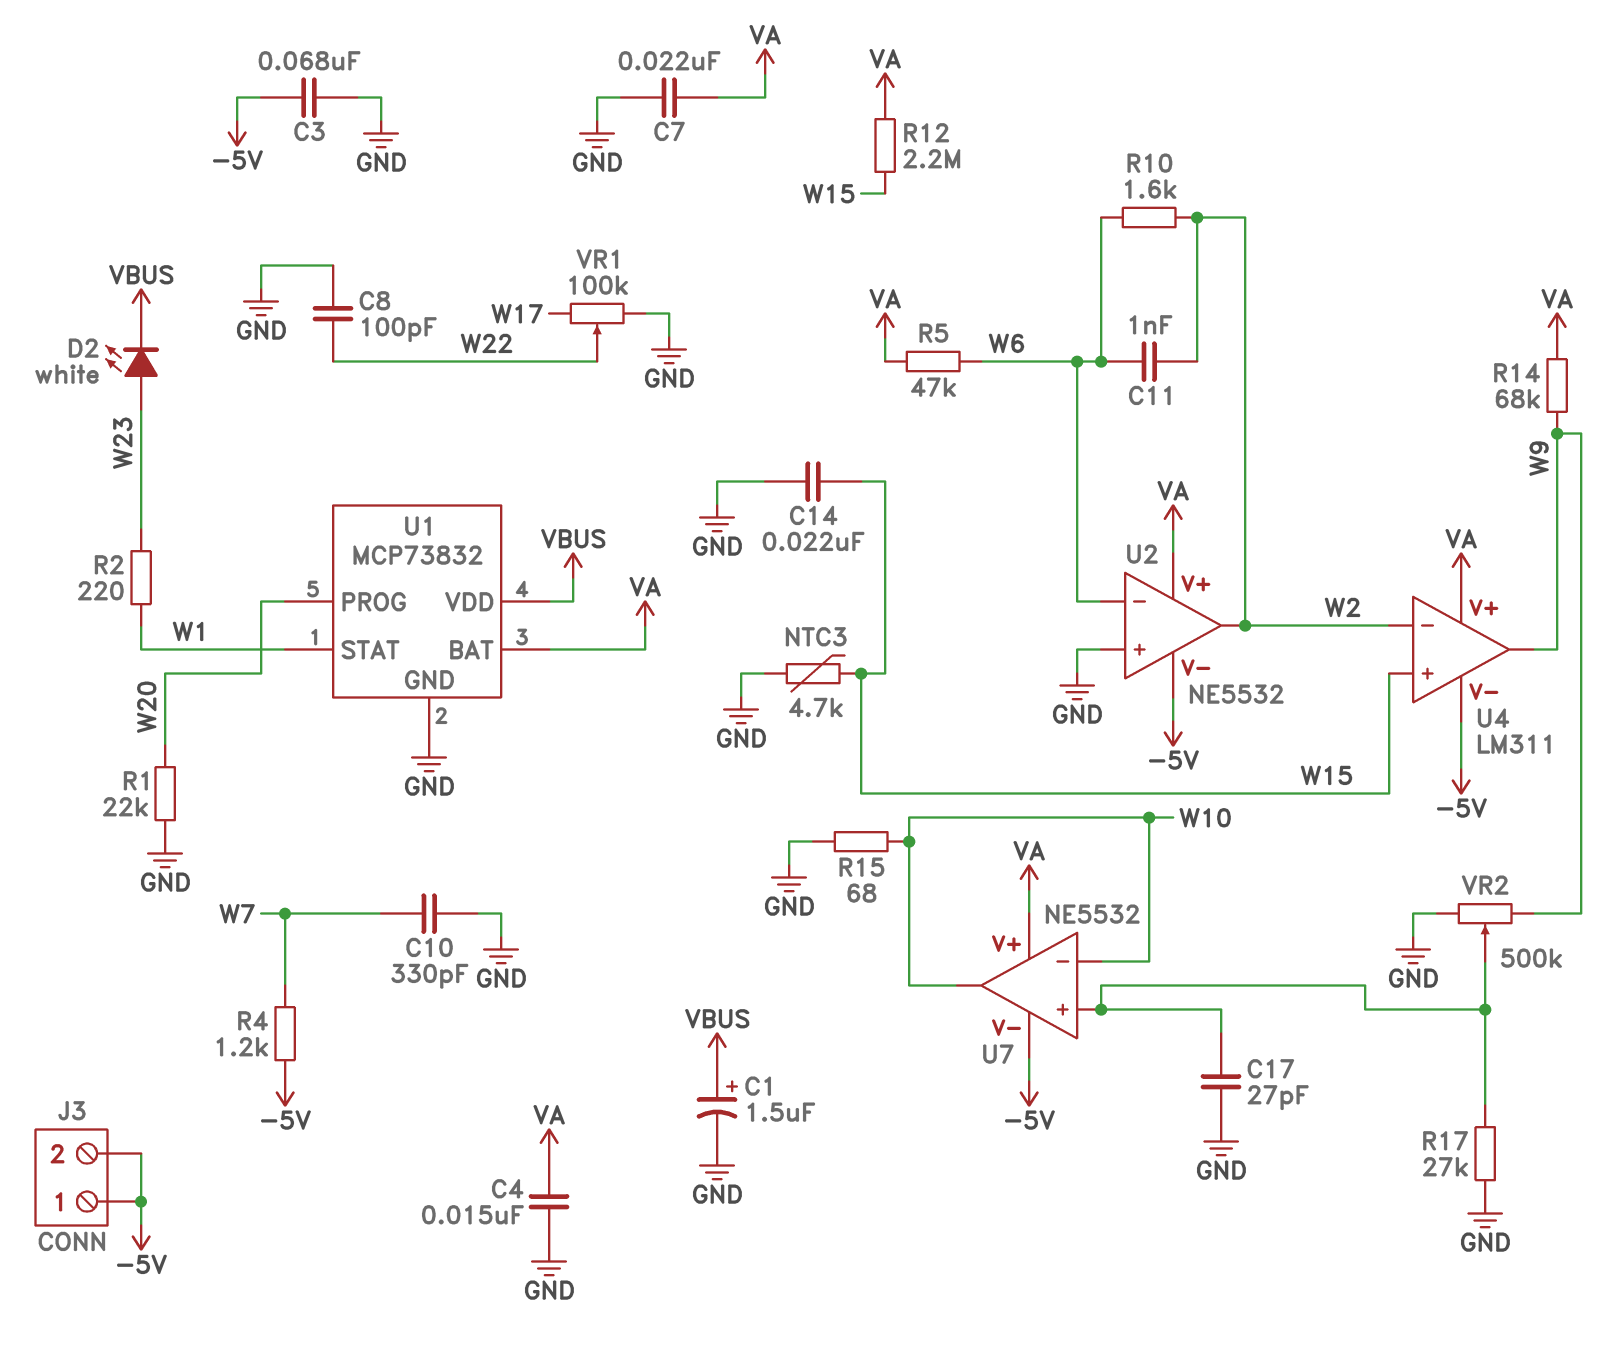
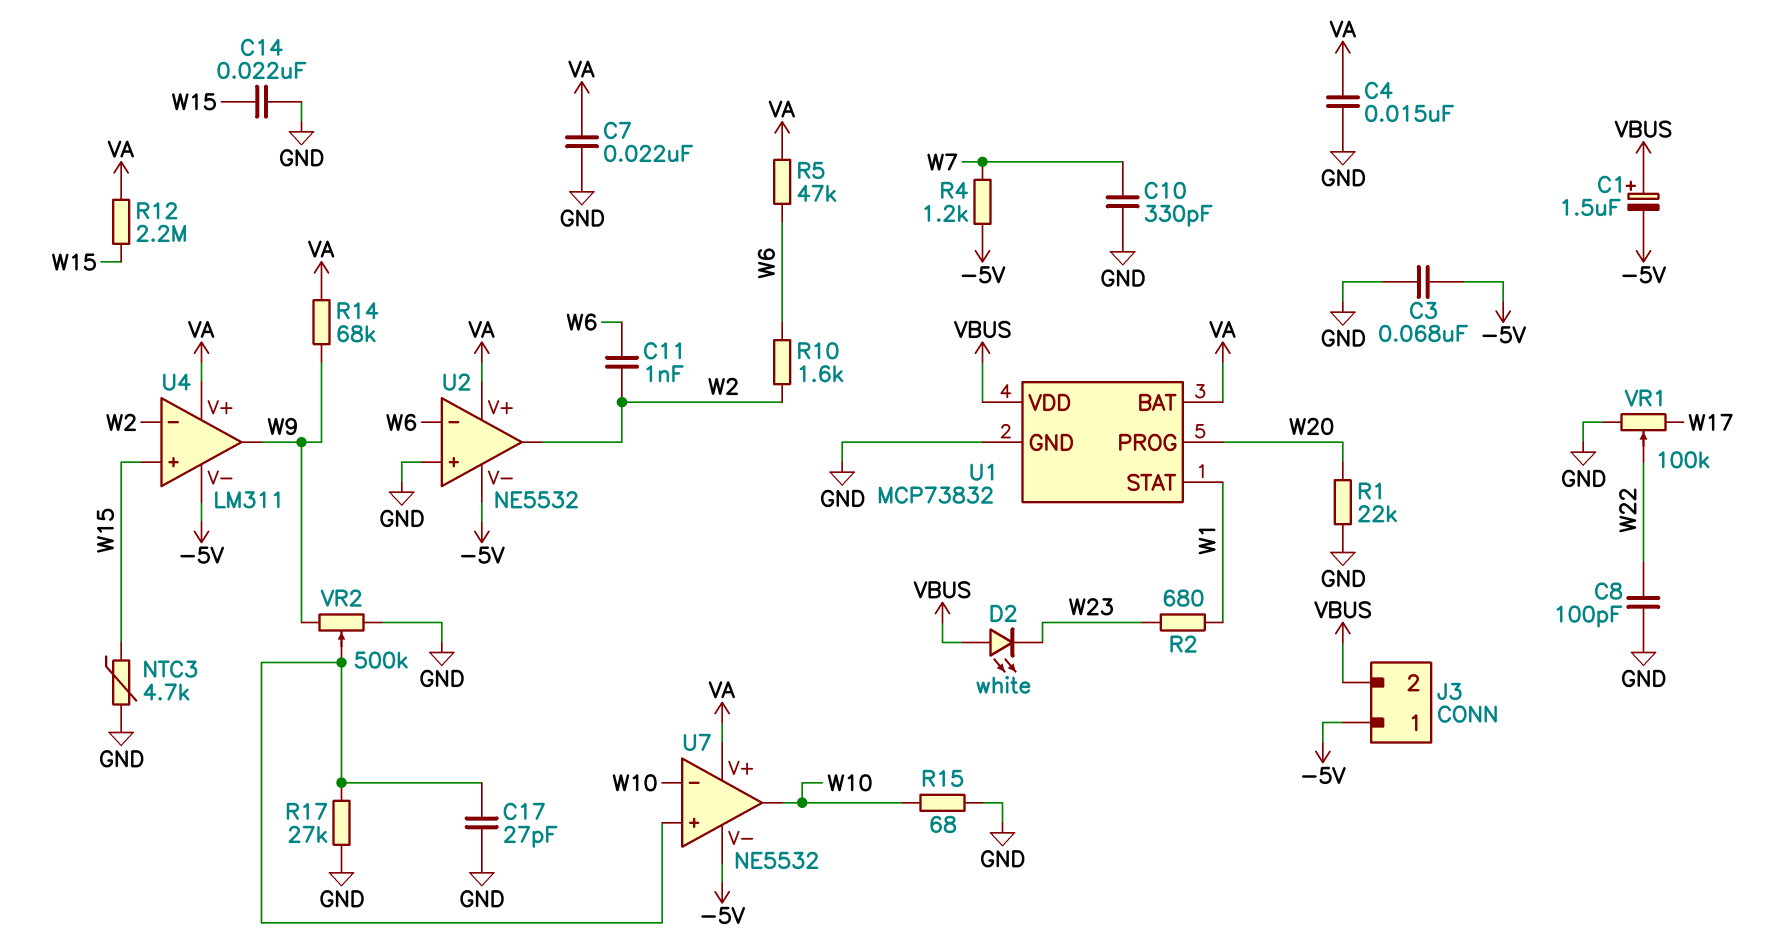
C1: 1.5uF (plus VBUS, minus GND) -> 1.5uF (plus VBUS, minus -5V)
D2: LED white (A W23, K VBUS) -> LED white (A VBUS, K W23)
J3 pin 2: -5V -> VBUS
R2: 220 (W1, W23) -> 680 (W1, W23)

